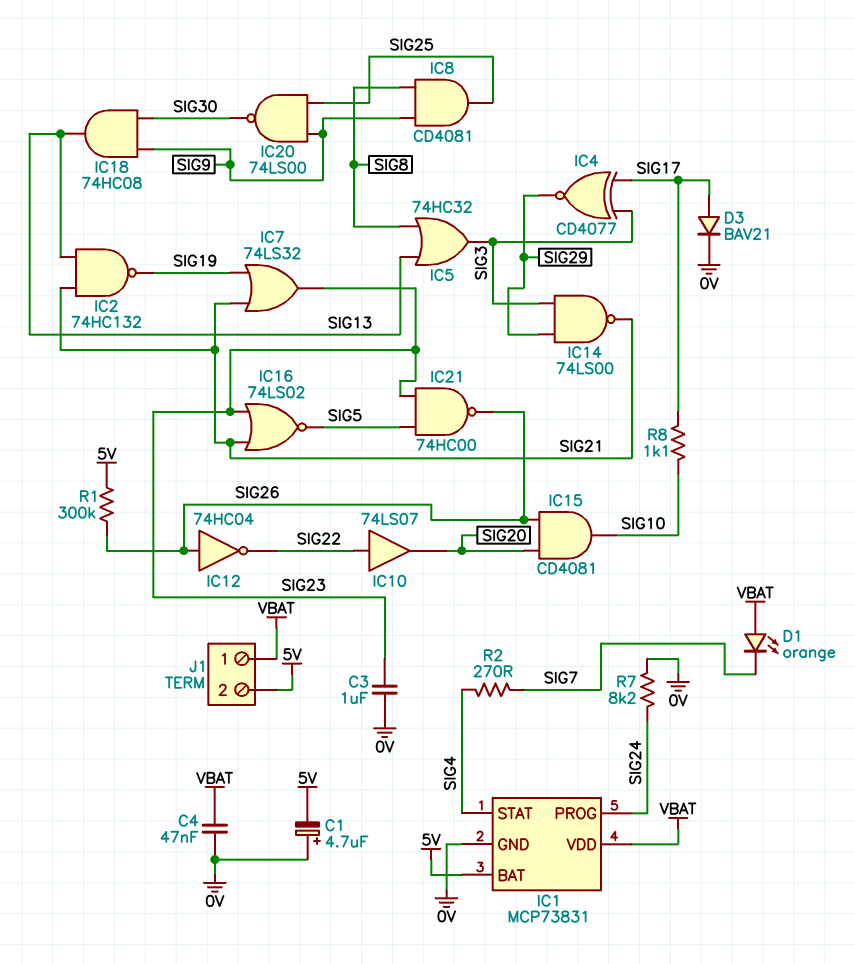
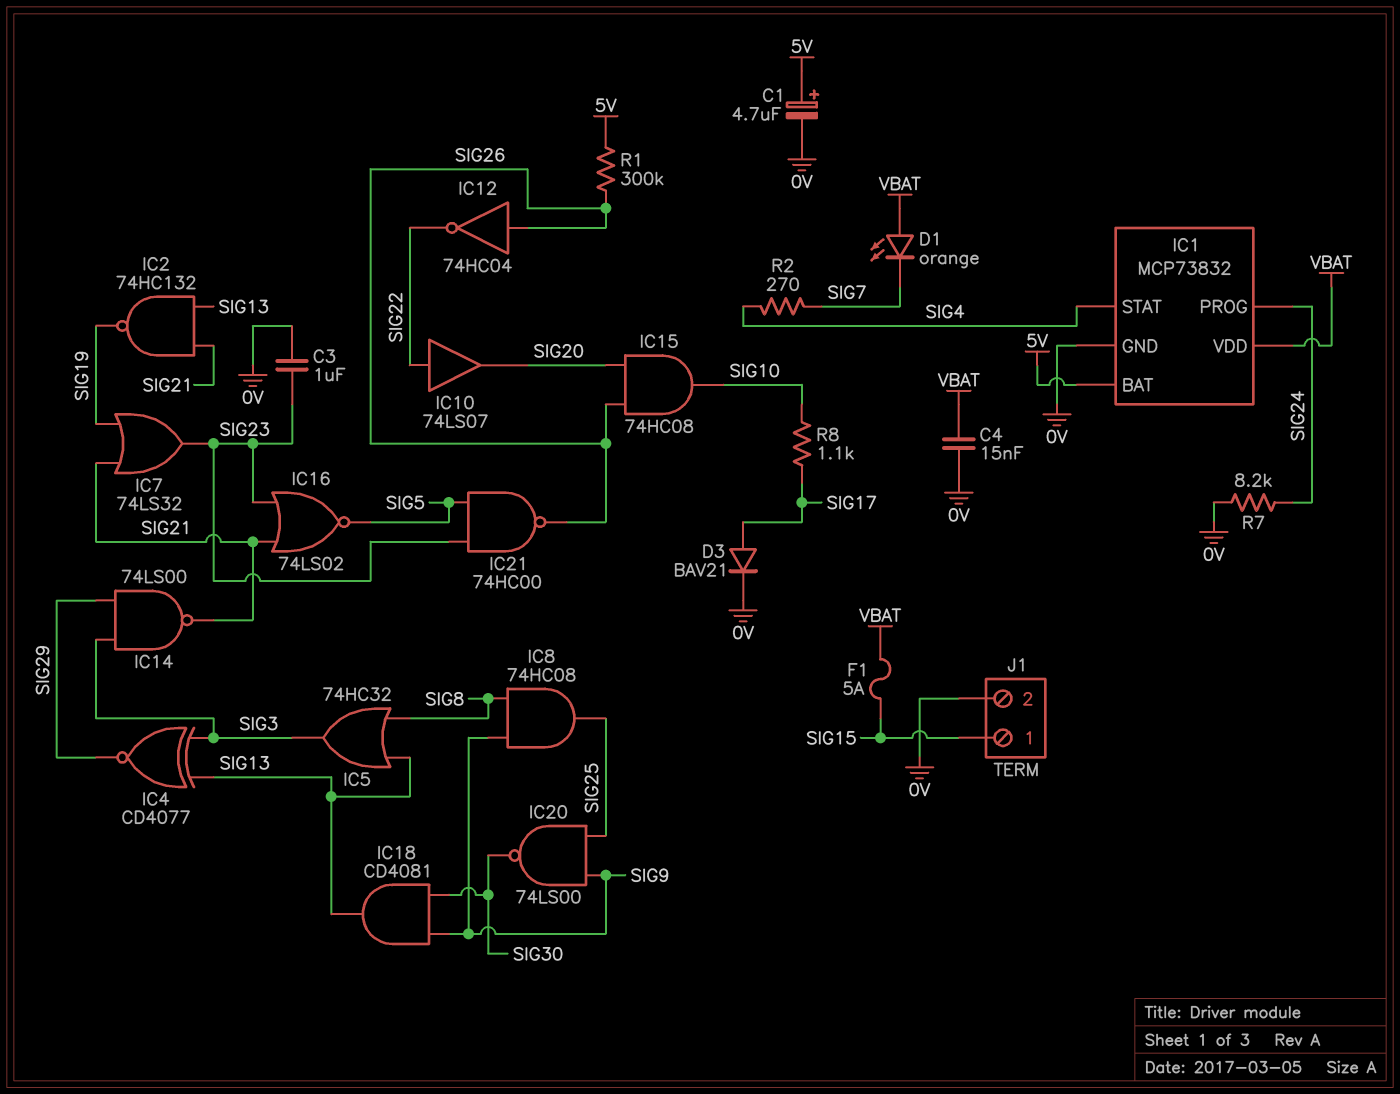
C1: 4.7uF (plus 0V, minus 5V) -> 4.7uF (plus 5V, minus 0V)
C4: 47nF (0V, VBAT) -> 15nF (0V, VBAT)
F1: none -> 5A (SIG15, VBAT)
IC1: MCP73831 -> MCP73832
IC4: XNOR CD4077 (in SIG3, in SIG17, out SIG29) -> XNOR CD4077 (in SIG3, in SIG13, out SIG29)
IC8: AND CD4081 (in SIG8, in SIG9, out SIG25) -> AND 74HC08 (in SIG8, in SIG9, out SIG25)
IC15: AND CD4081 (in SIG20, in SIG26, out SIG10) -> AND 74HC08 (in SIG20, in SIG26, out SIG10)
IC18: AND 74HC08 (in SIG9, in SIG30, out SIG13) -> AND CD4081 (in SIG9, in SIG30, out SIG13)
J1 pin 1: VBAT -> SIG15
J1 pin 2: 5V -> 0V

